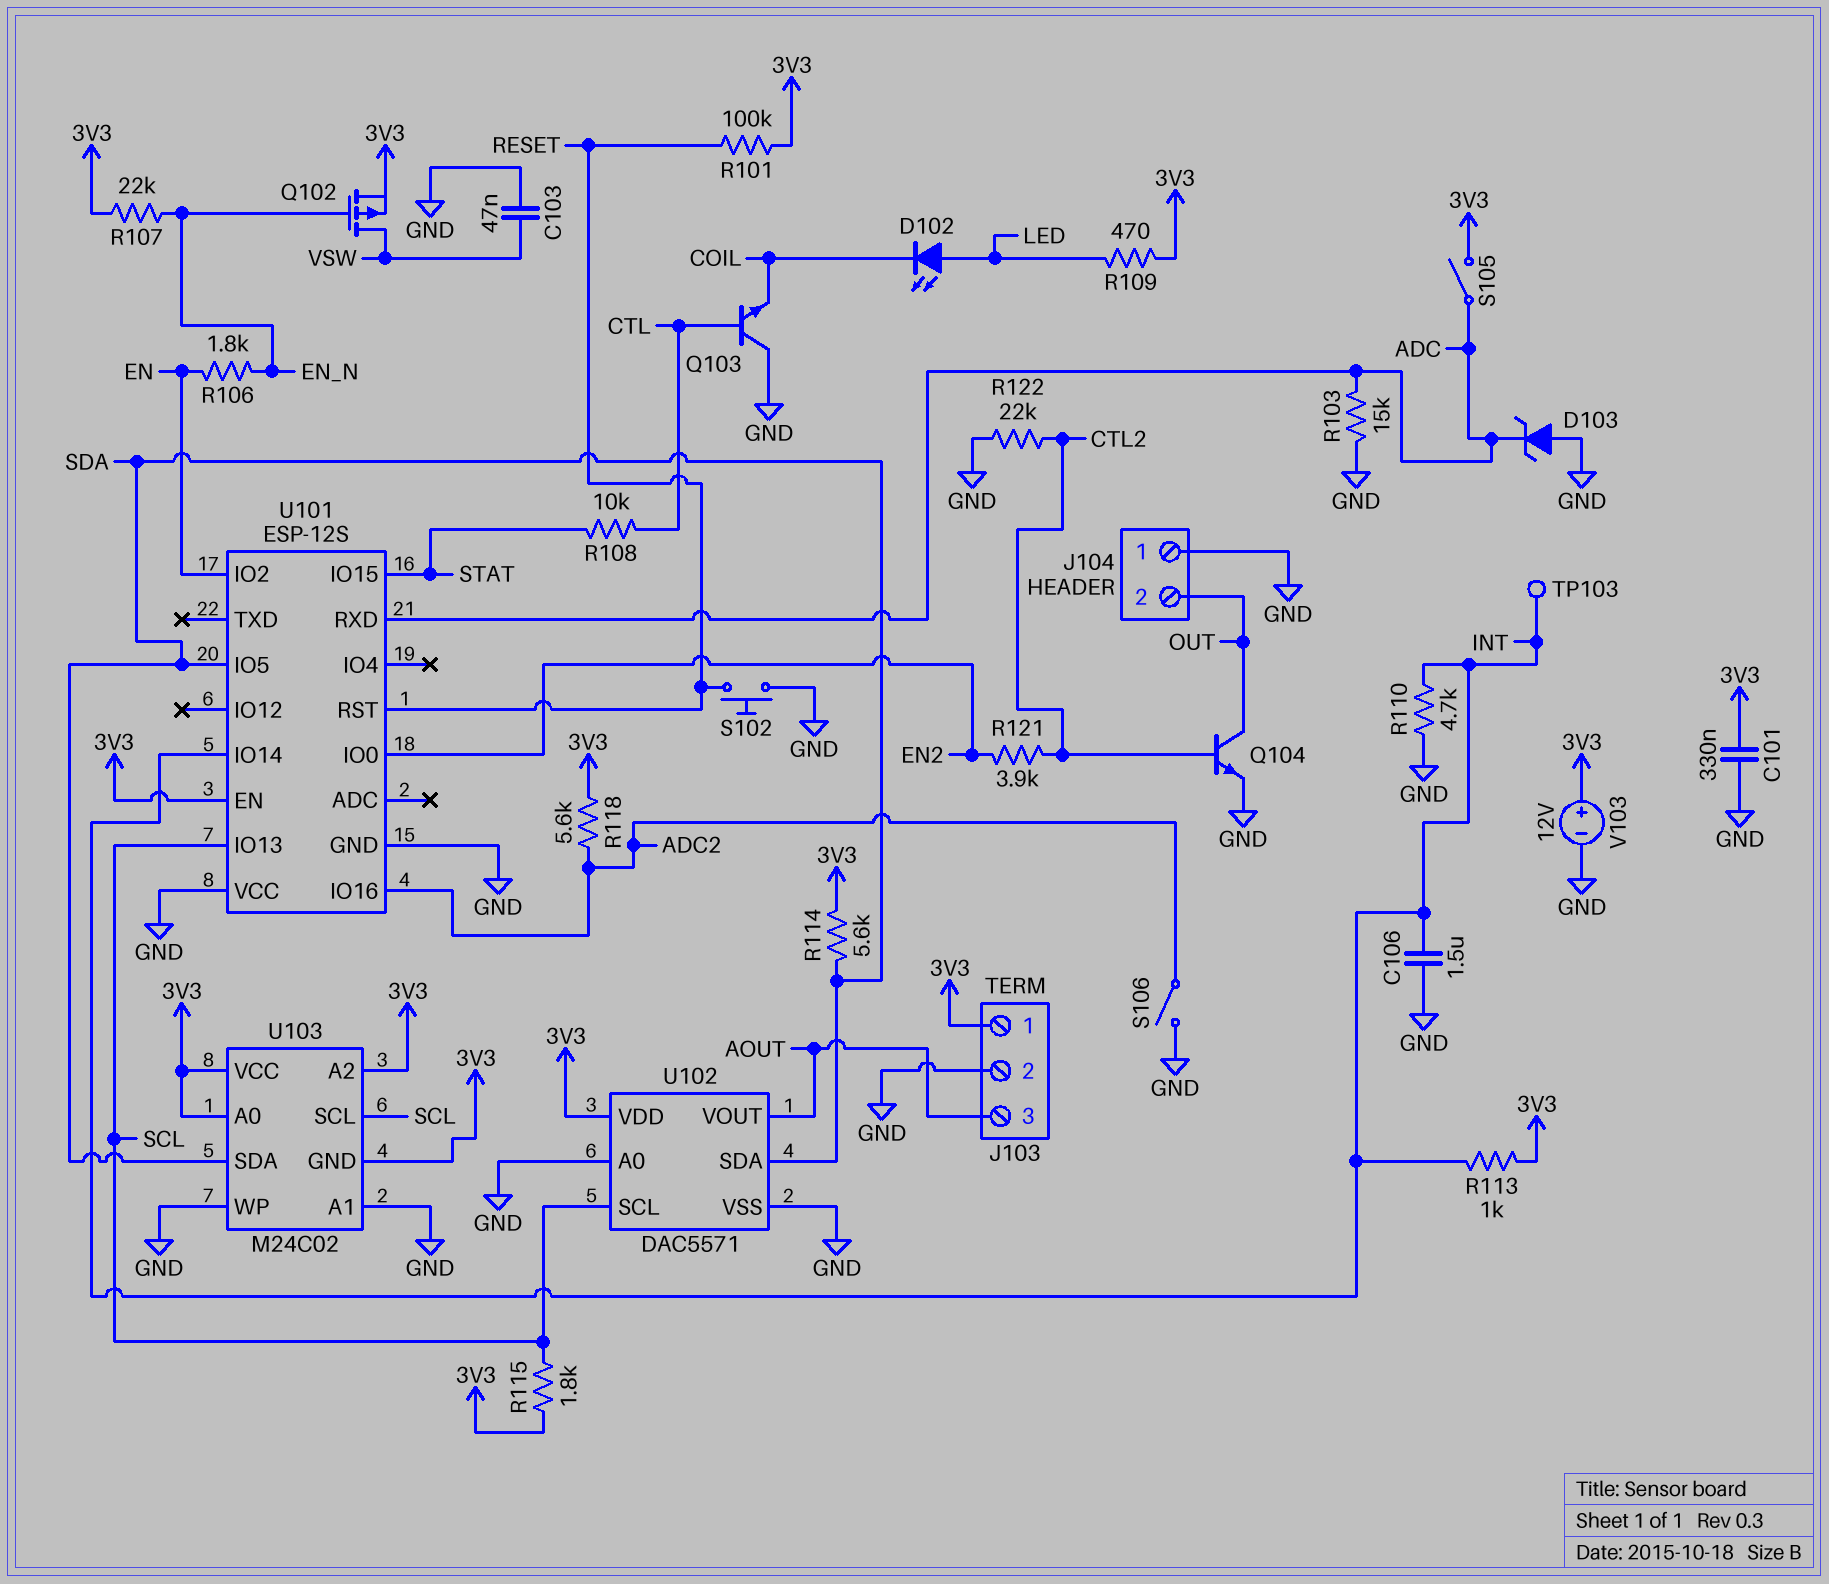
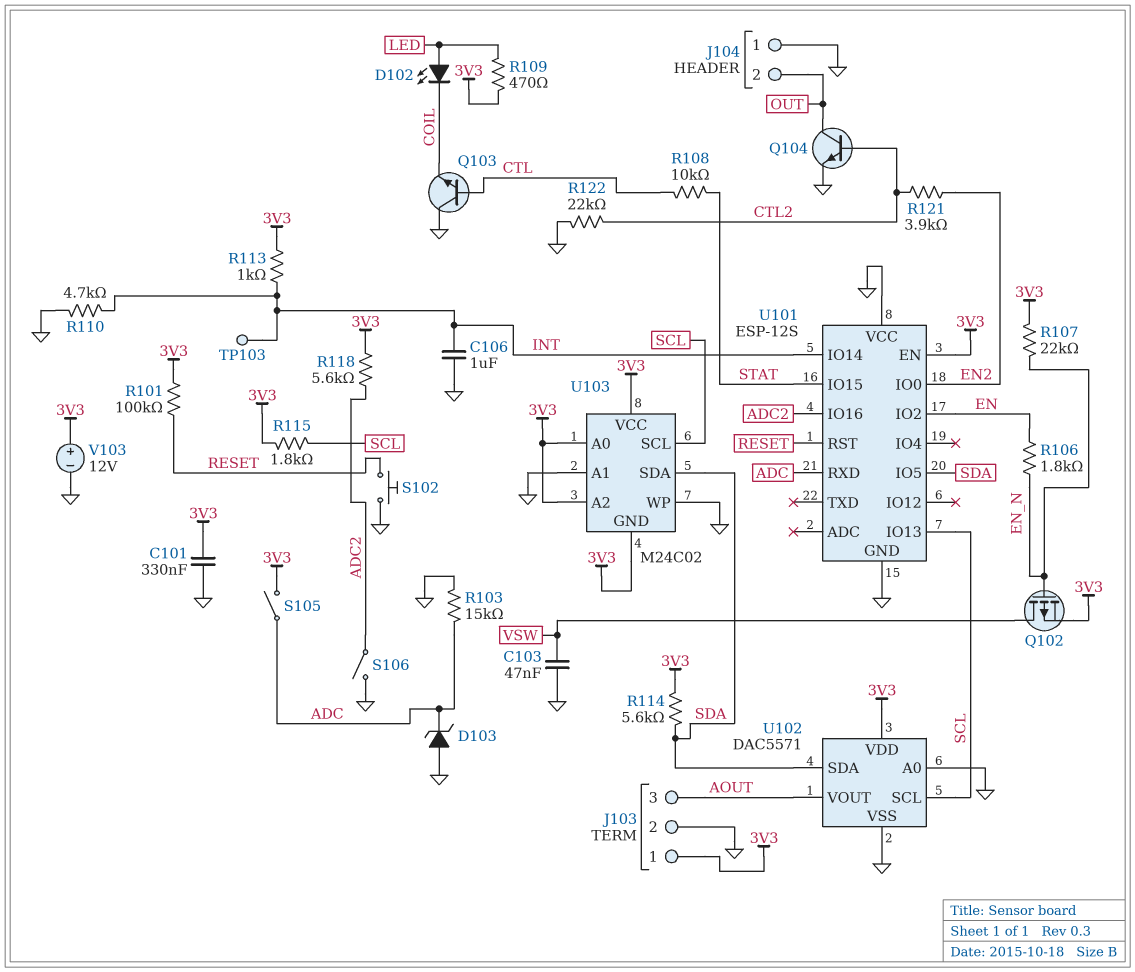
C106: 1.5uF (GND, INT) -> 1uF (GND, INT)

